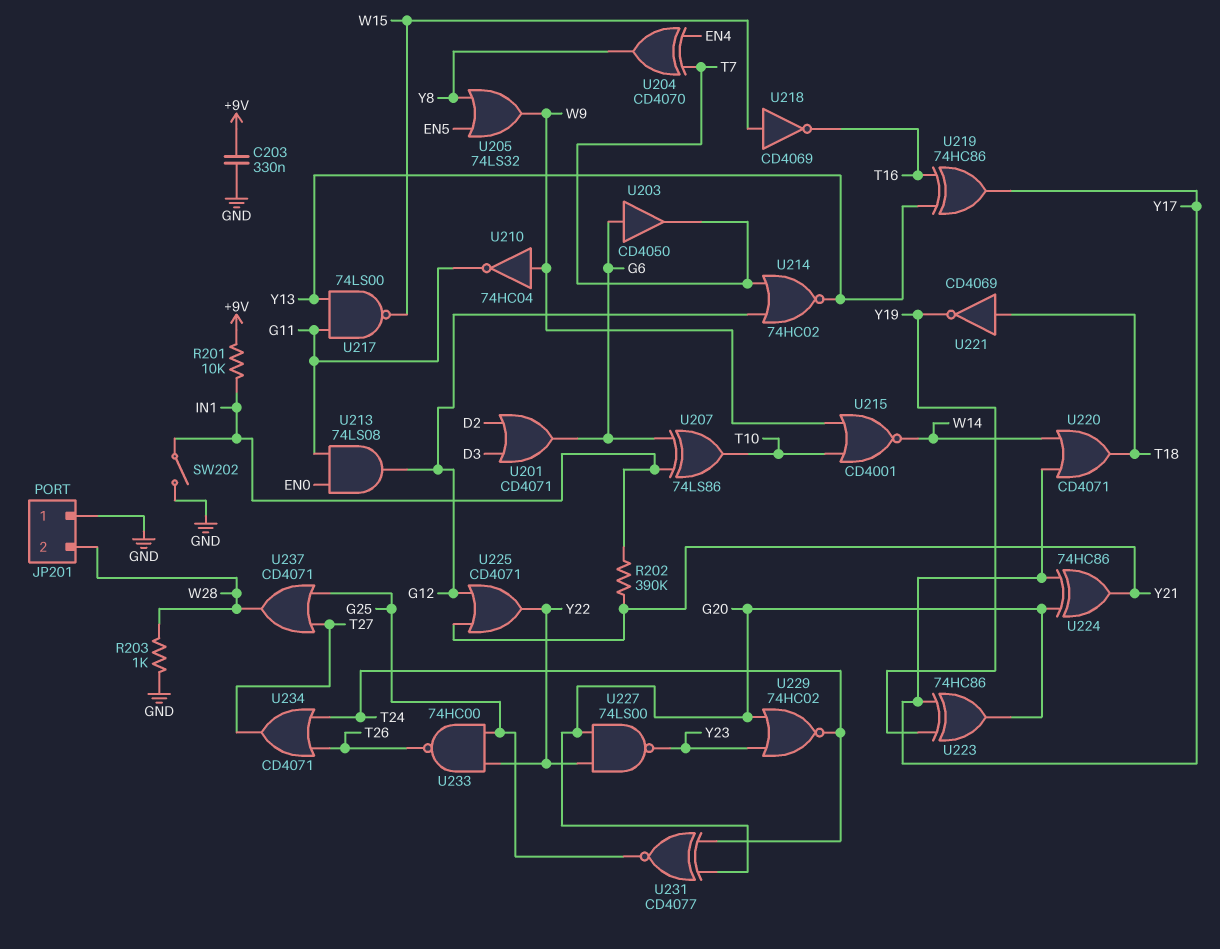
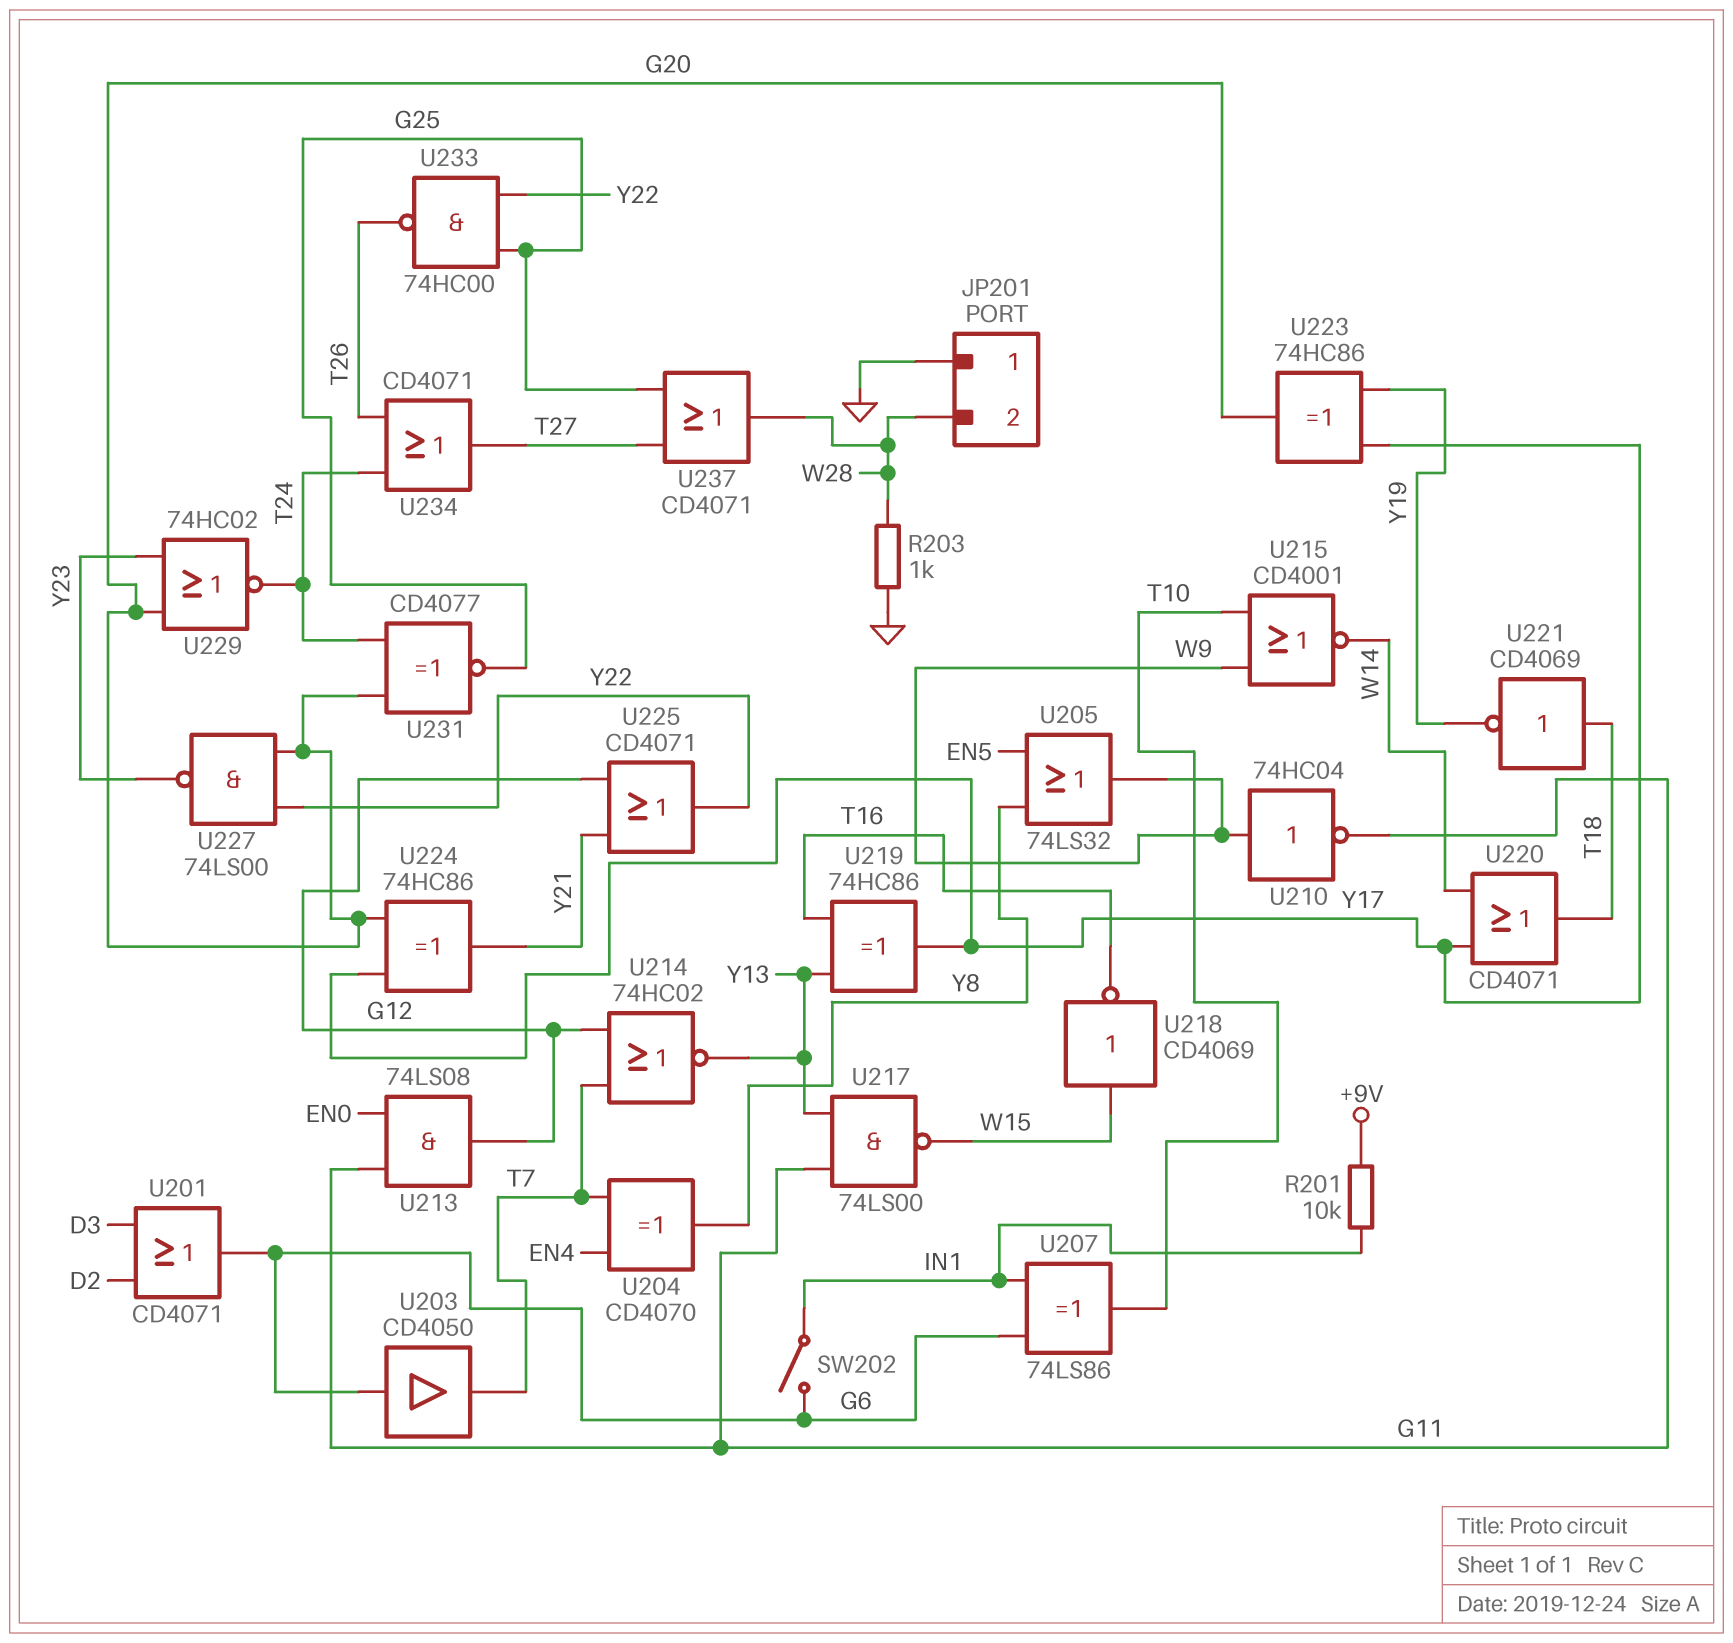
C203: 330nF (+9V, GND) -> none
R202: 390k (IN1, Y21) -> none
SW202: switch (GND, IN1) -> switch (G6, IN1)

